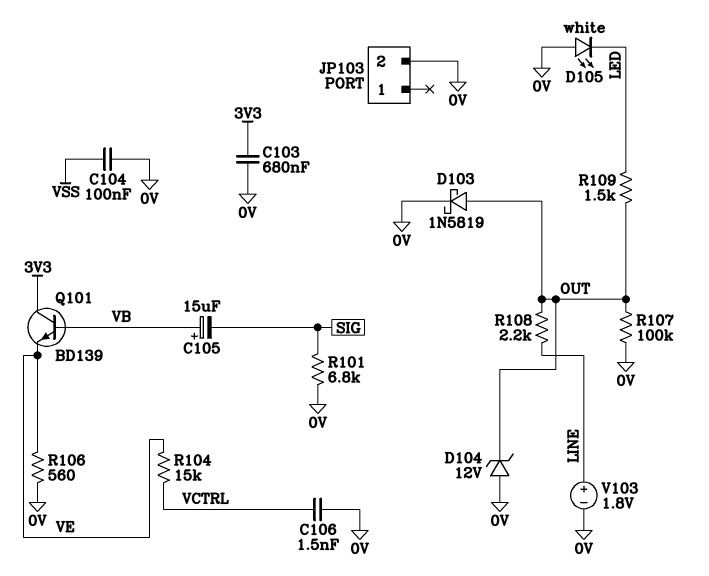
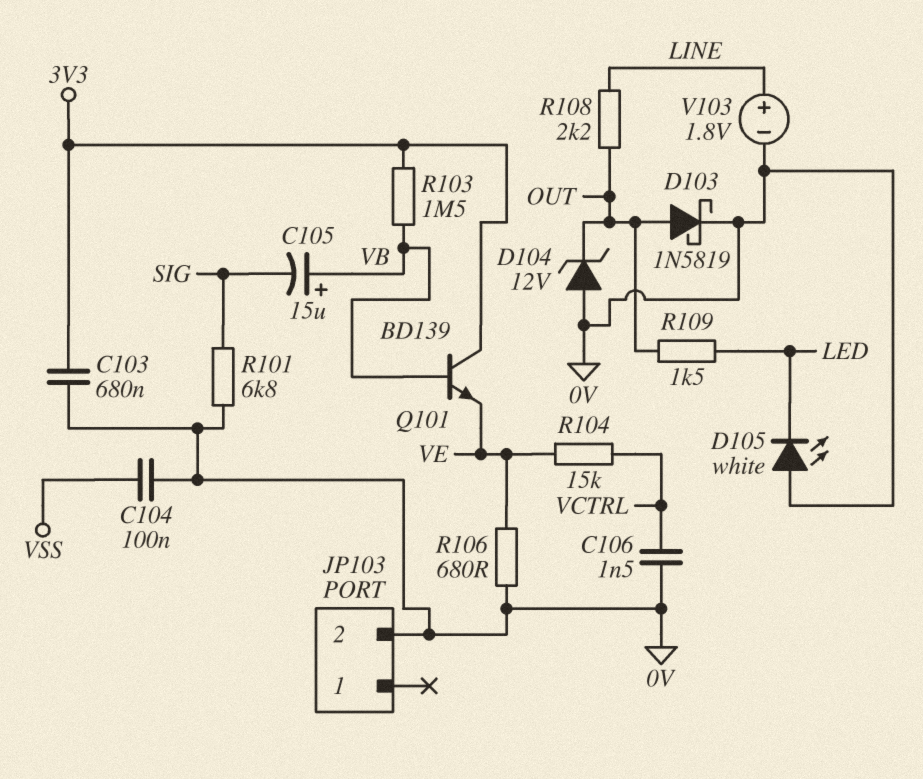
R103: none -> 1.5M (3V3, VB)
R106: 560 (0V, VE) -> 680 (0V, VE)
R107: 100k (0V, OUT) -> none

